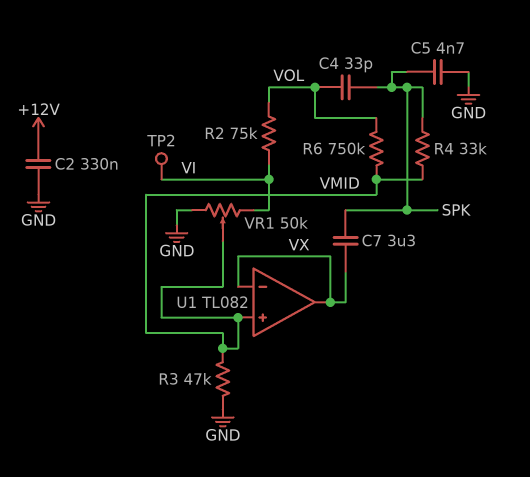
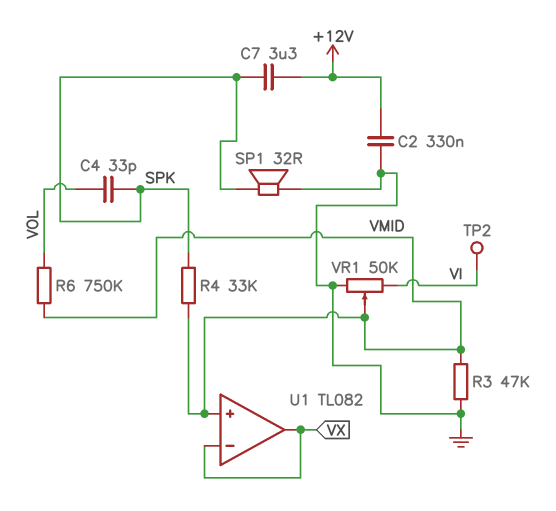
C5: 4.7nF (GND, SPK) -> none
C7: 3.3uF (SPK, VX) -> 3.3uF (+12V, SPK)
R2: 75k (VI, VOL) -> none
SP1: none -> speaker 32R (GND, SPK)

